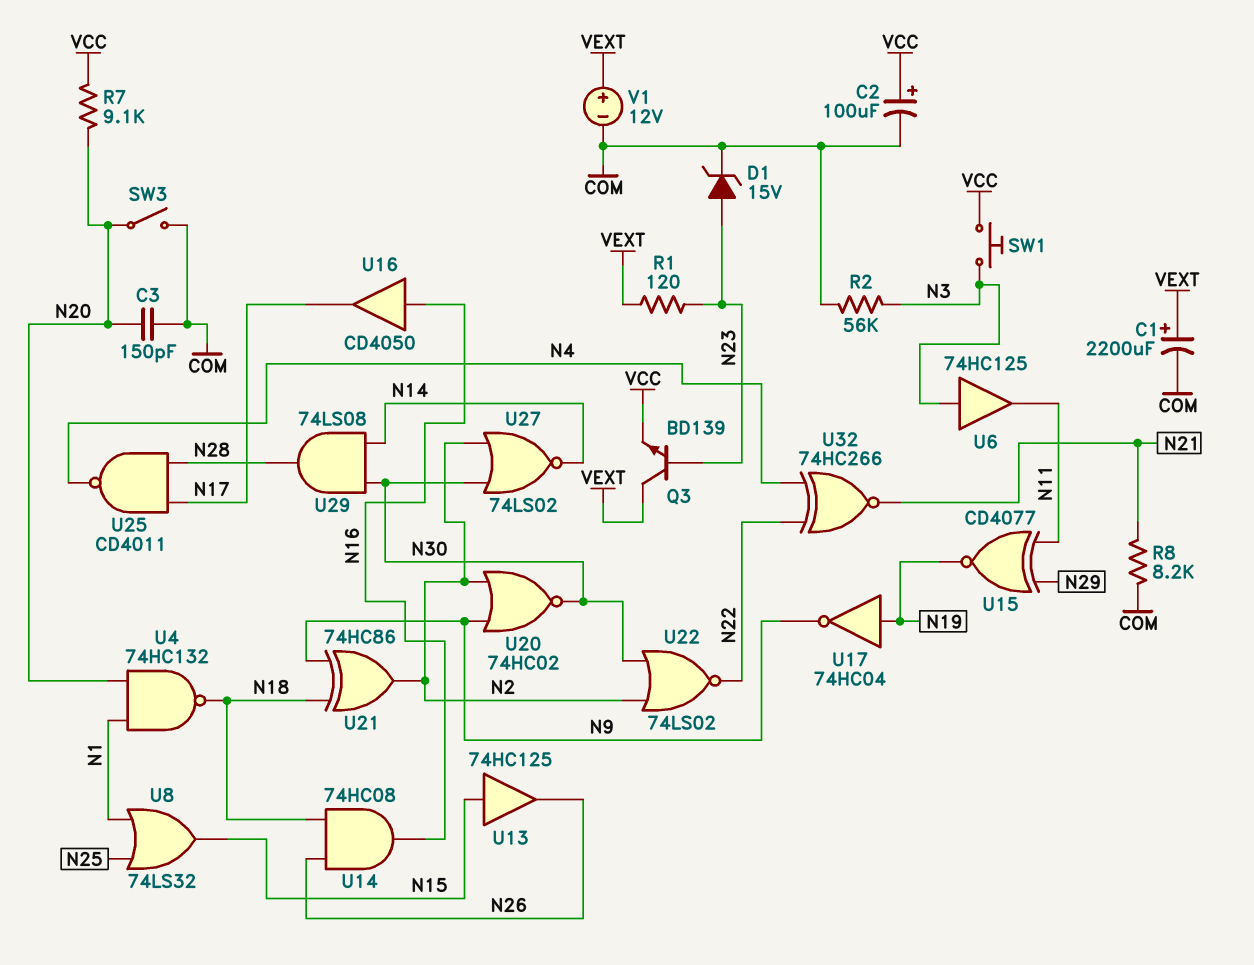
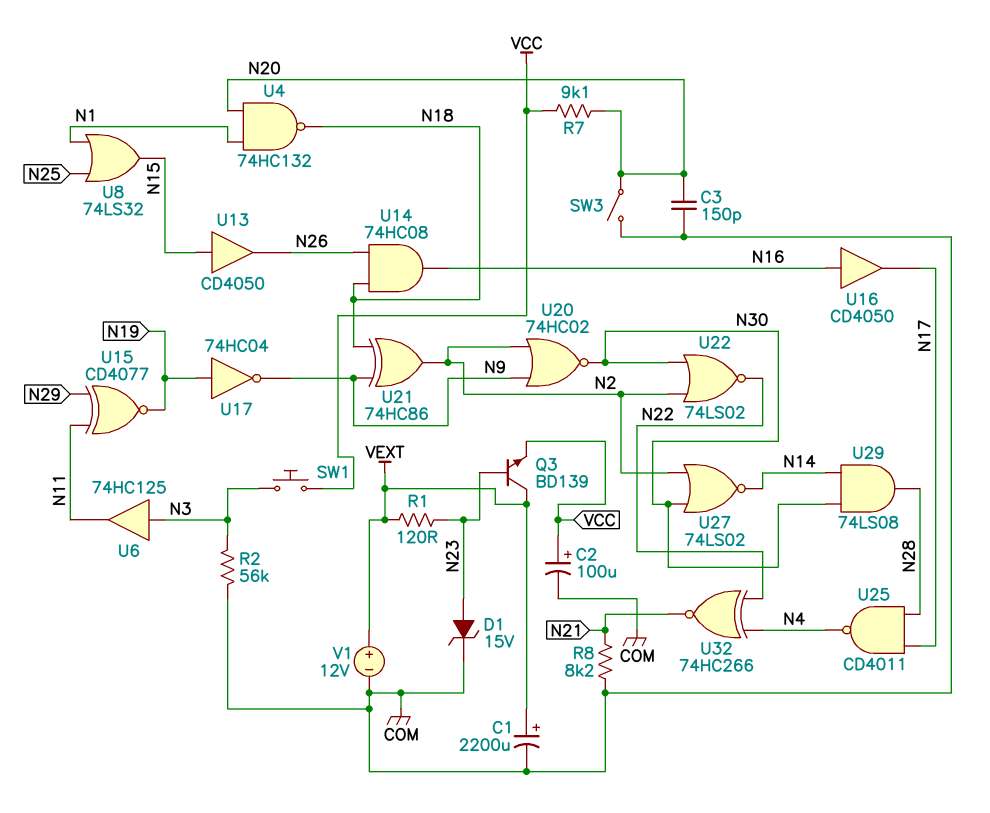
U13: buffer 74HC125 (in N15, out N26) -> buffer CD4050 (in N15, out N26)

